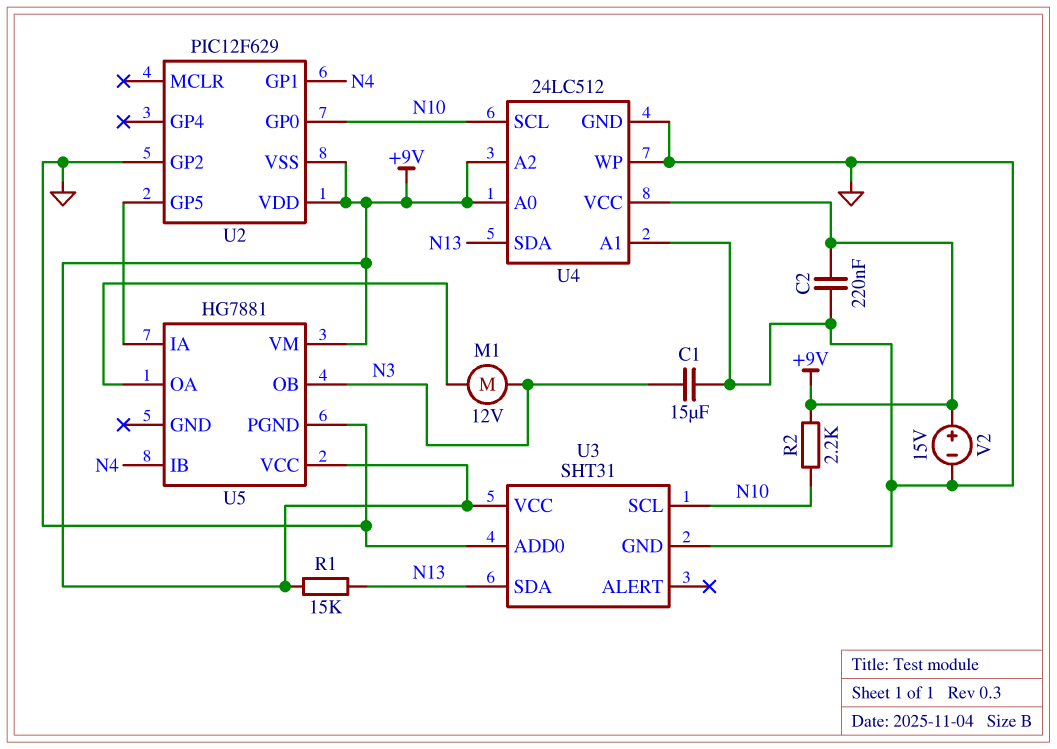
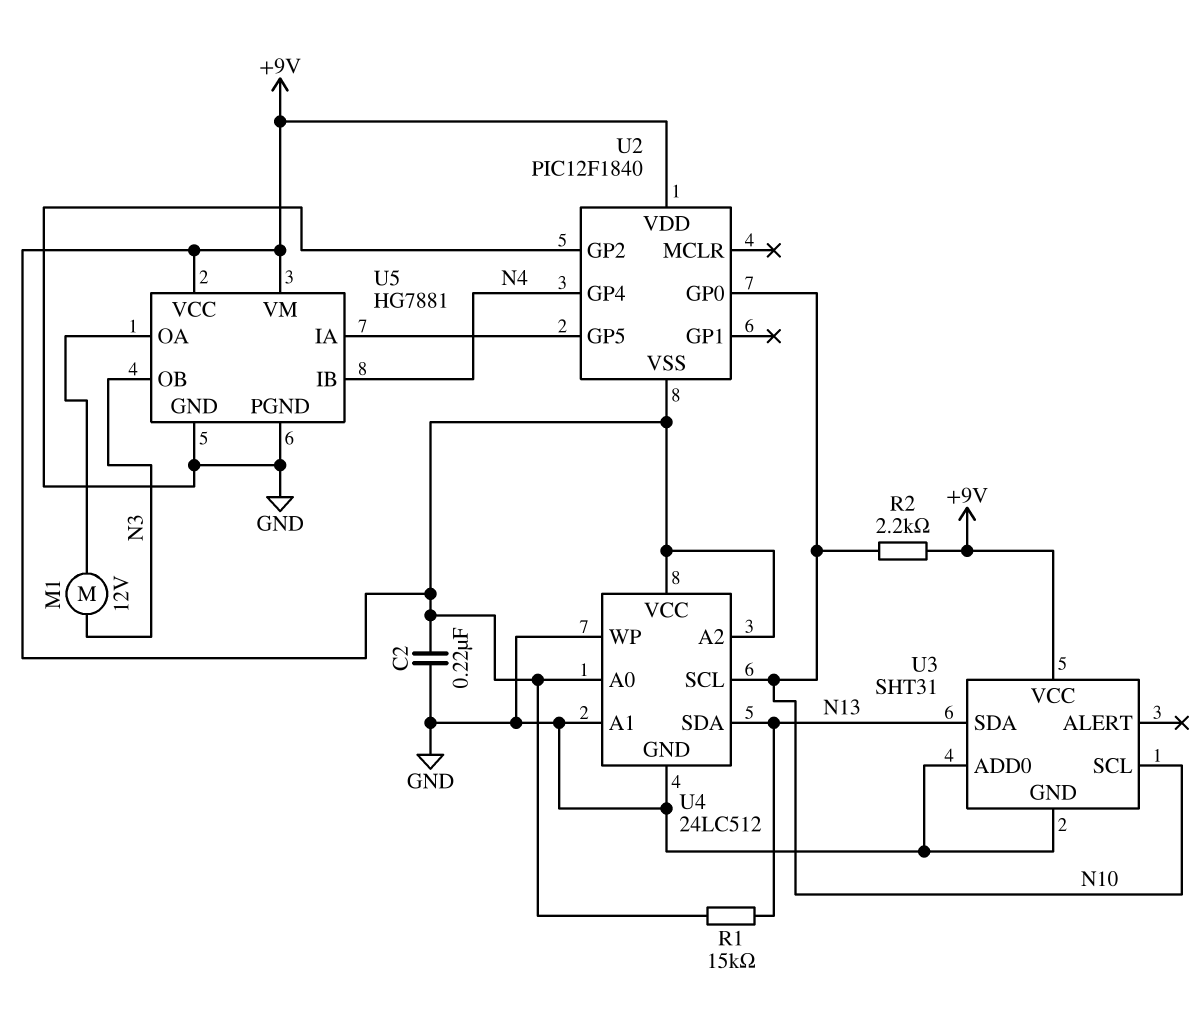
C1: 15uF (GND, N3) -> none
U2: PIC12F629 -> PIC12F1840
U2 pin GP1: N4 -> none
U2 pin GP4: none -> N4
U5 pin GND: none -> GND
V2: 15V (plus +9V, minus GND) -> none

